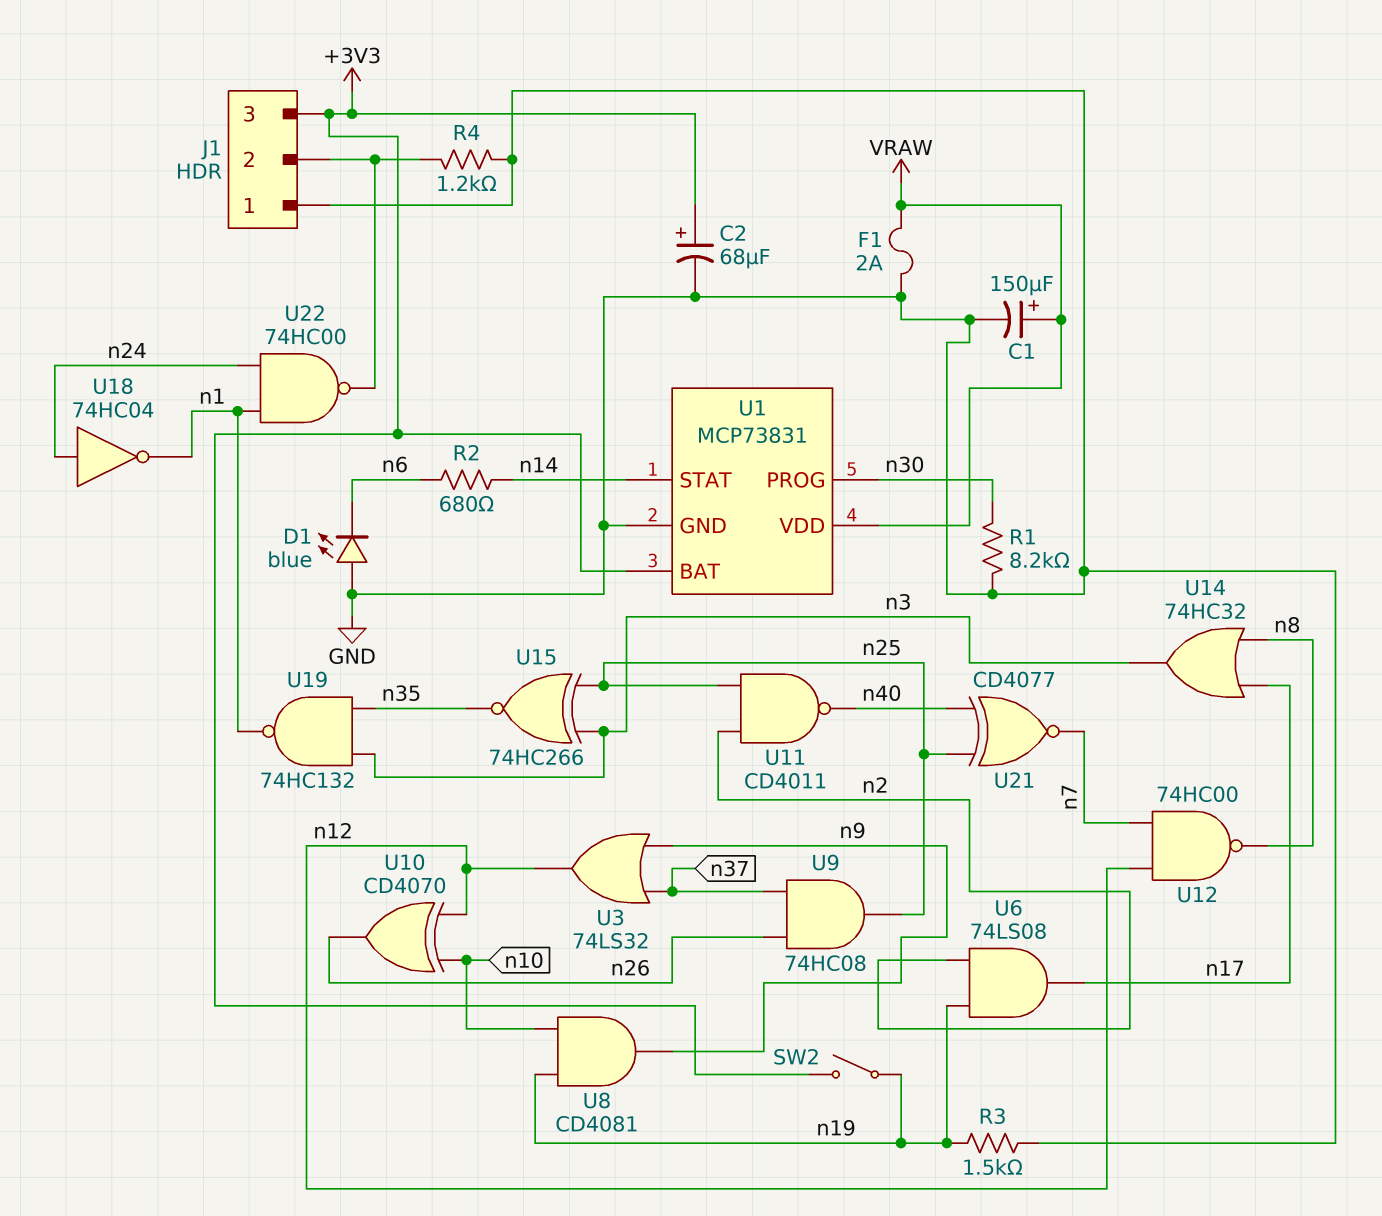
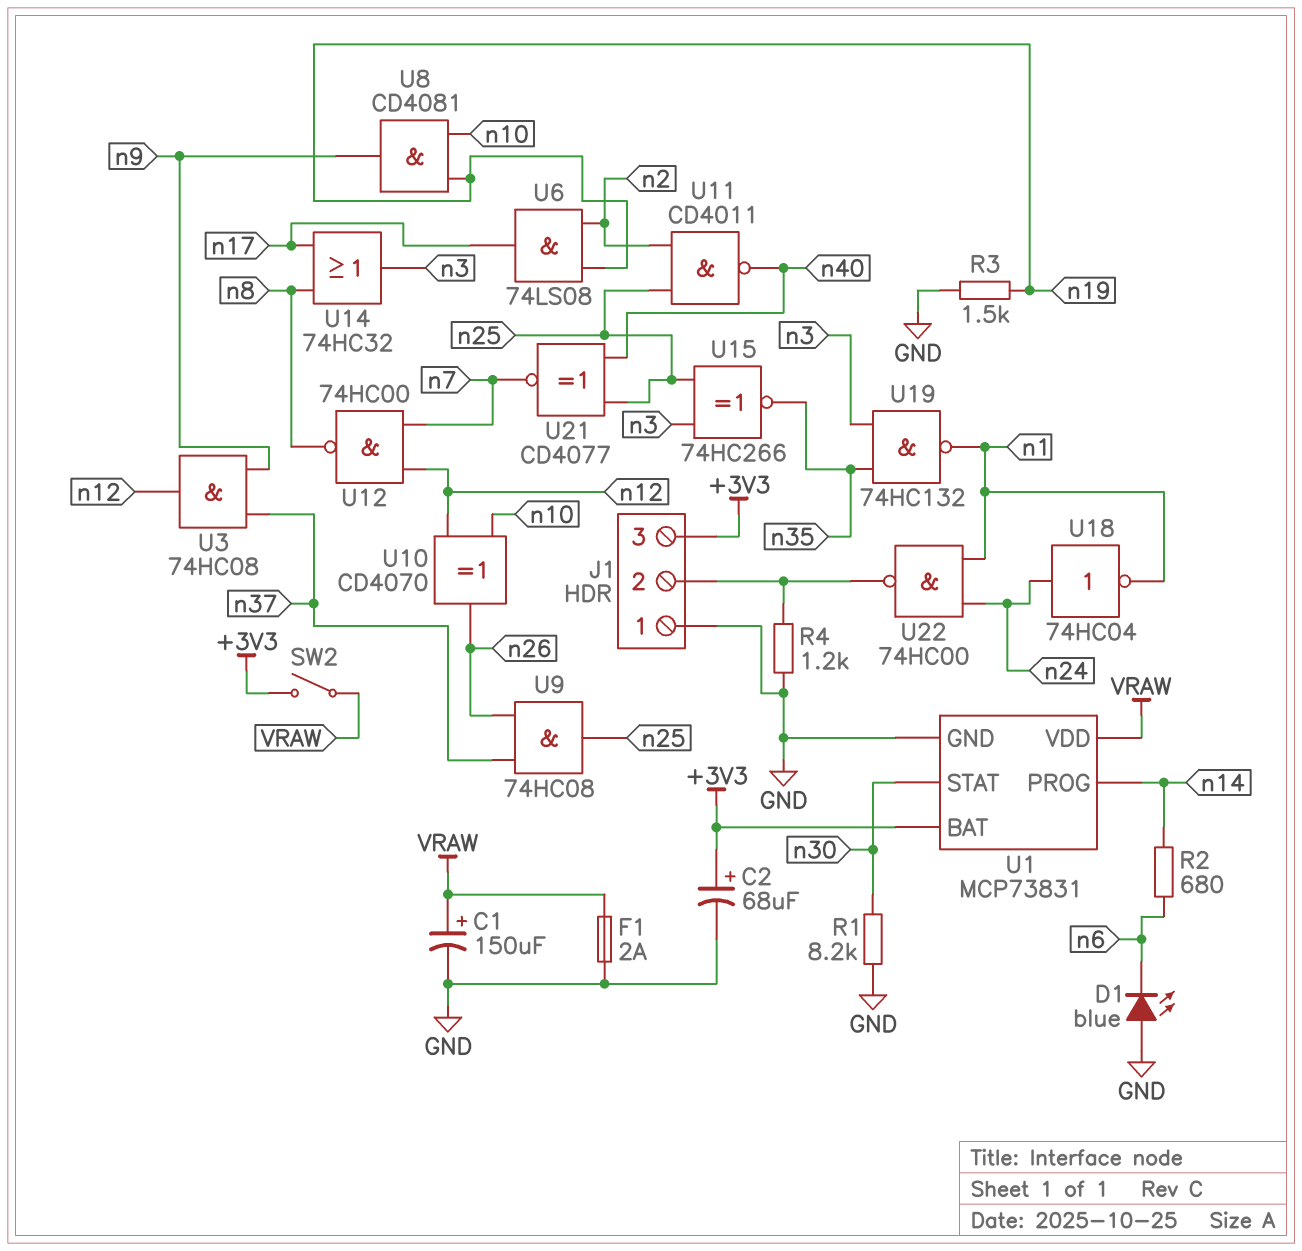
SW2: switch (+3V3, n19) -> switch (+3V3, VRAW)
U1 pin PROG: n30 -> n14
U1 pin STAT: n14 -> n30
U3: OR 74LS32 (in n9, in n37, out n12) -> AND 74HC08 (in n9, in n37, out n12)

